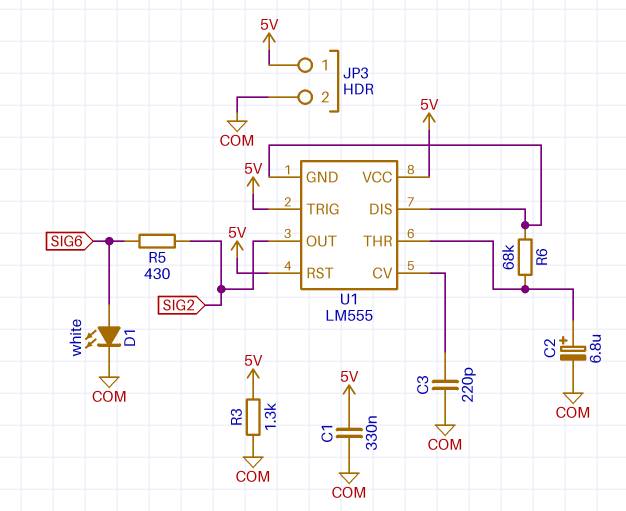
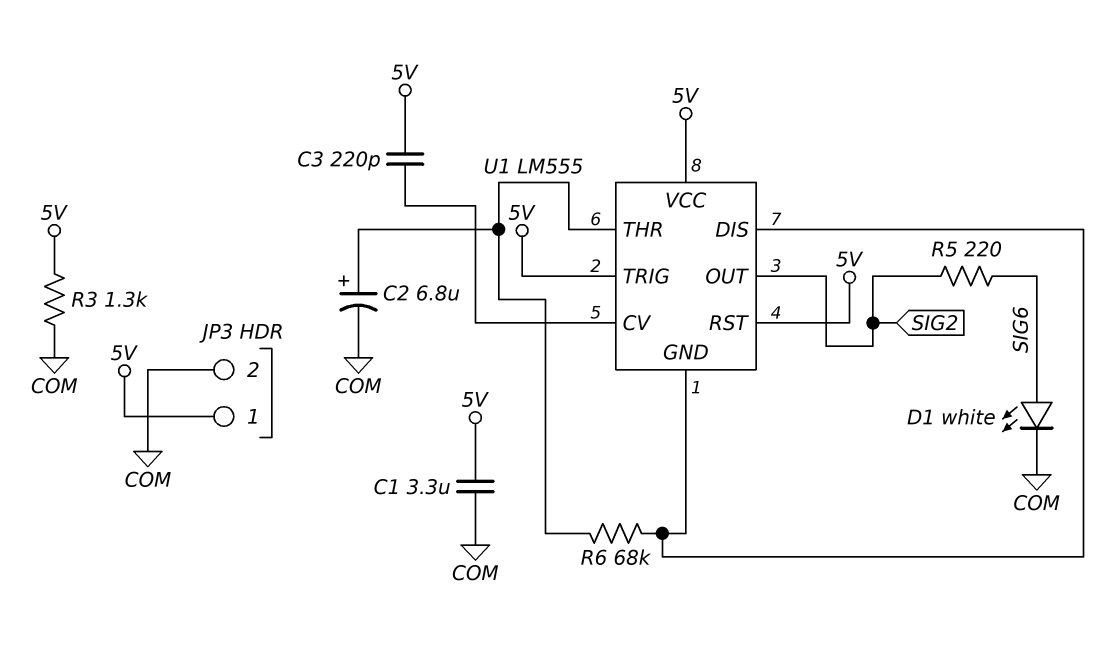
C1: 330nF (5V, COM) -> 3.3uF (5V, COM)
C3: 220pF (COM, U1/CV) -> 220pF (5V, U1/CV)
R5: 430 (SIG2, SIG6) -> 220 (SIG2, SIG6)

